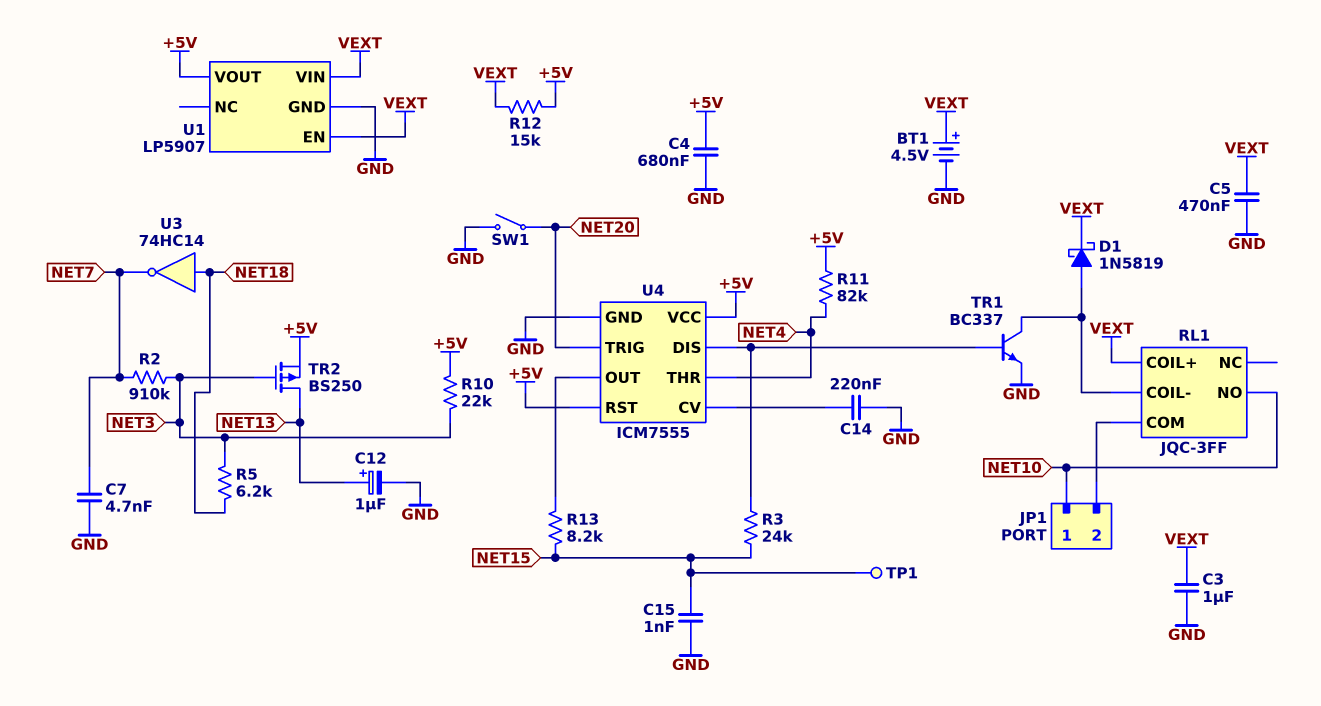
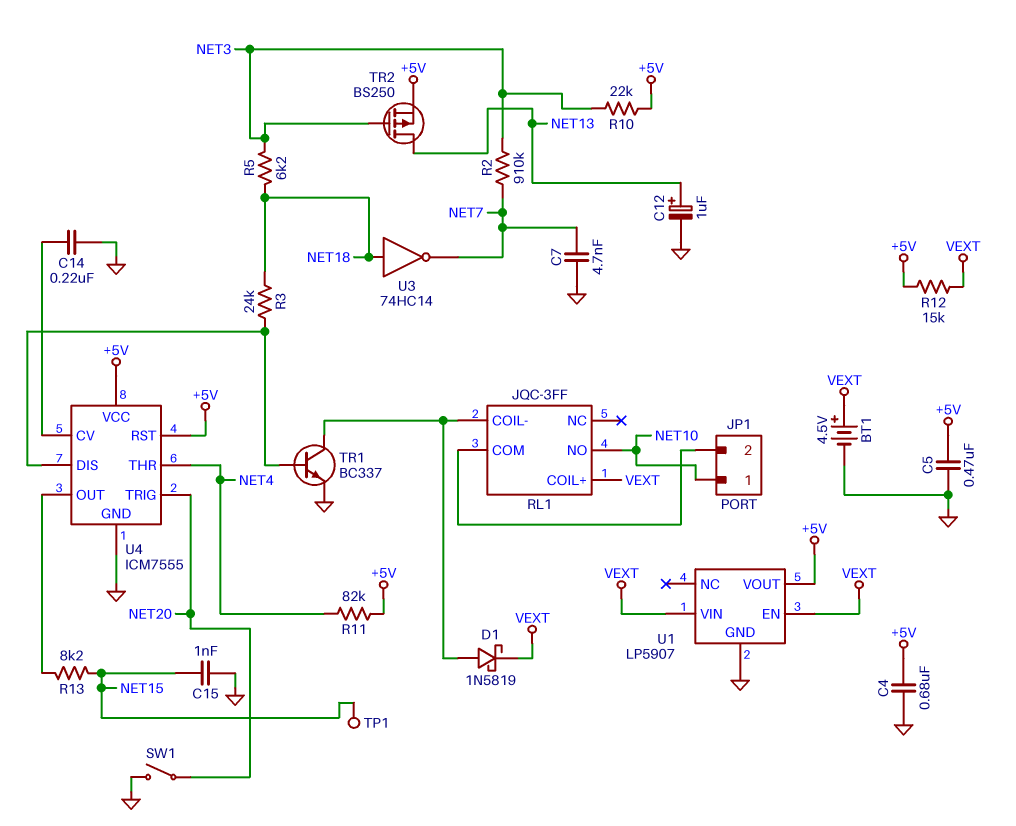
C3: 1uF (GND, VEXT) -> none
C5: 470nF (GND, VEXT) -> 470nF (+5V, GND)
R3: 24k (NET15, U4/DIS) -> 24k (NET18, U4/DIS)

